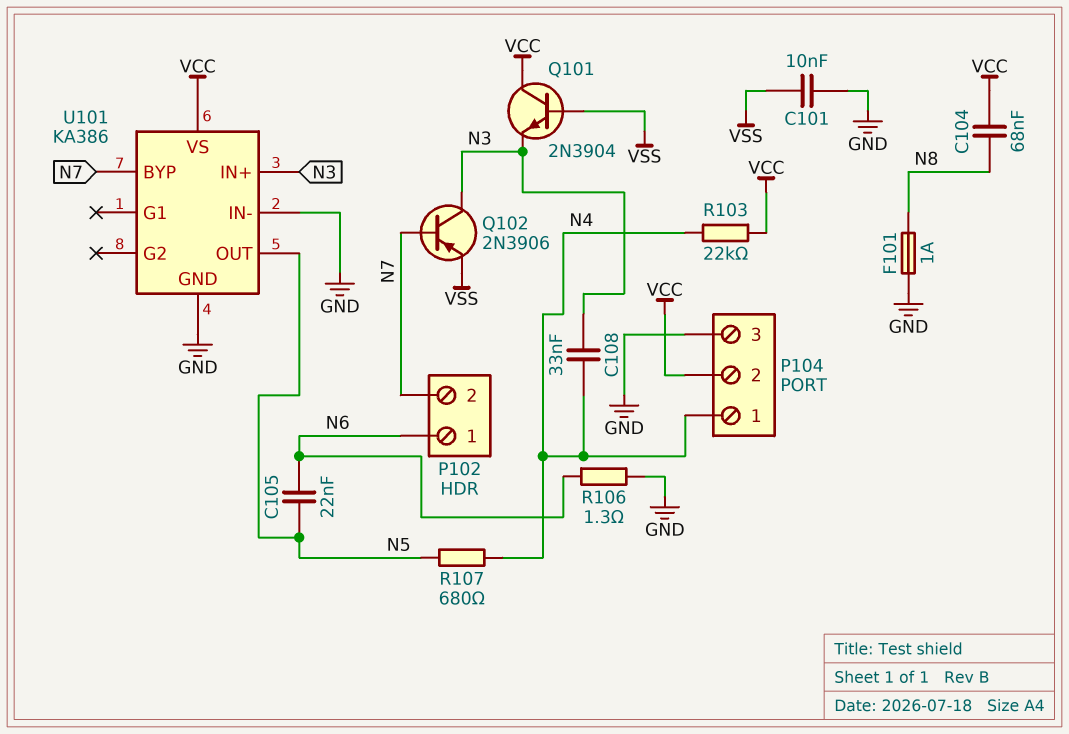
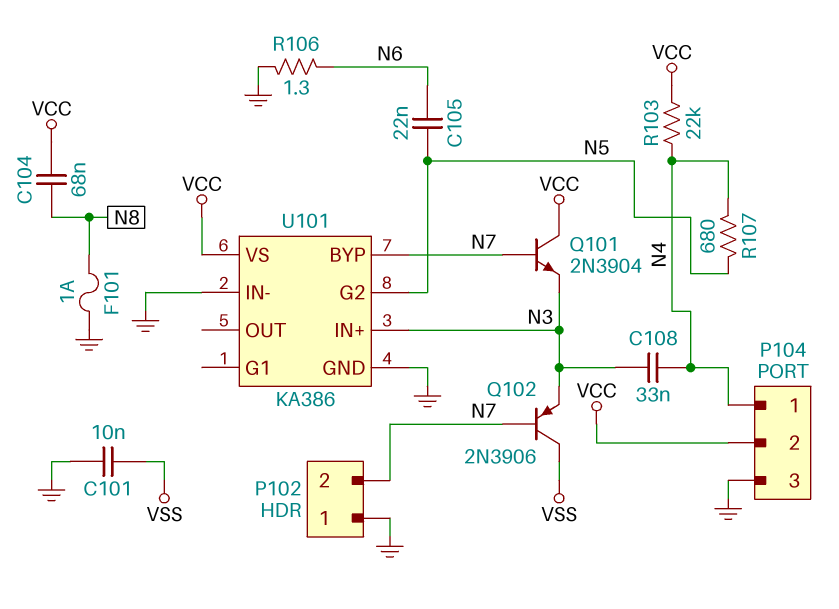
P102 pin 1: N6 -> GND
Q101: NPN 2N3904 (B VSS, C VCC, E N3) -> NPN 2N3904 (B N7, C VCC, E N3)
Q102: PNP 2N3906 (B N7, C N3, E VSS) -> PNP 2N3906 (B N7, C VSS, E N3)
U101 pin G2: none -> N5
U101 pin OUT: N5 -> none

